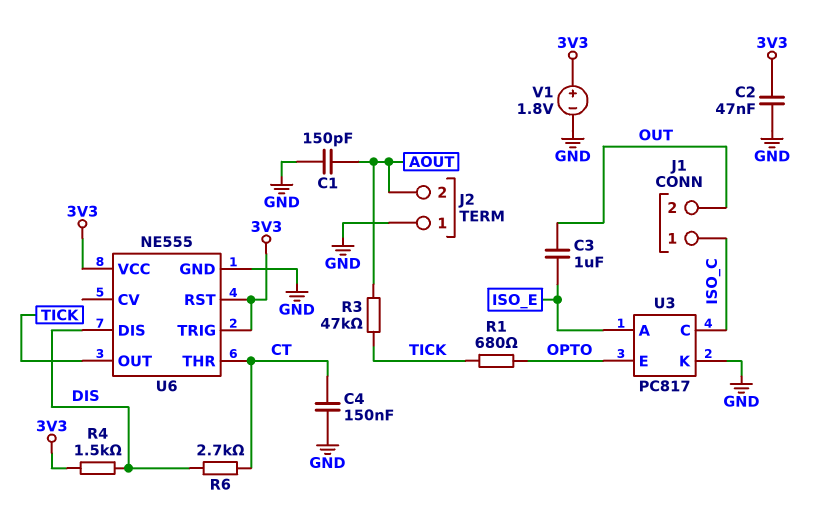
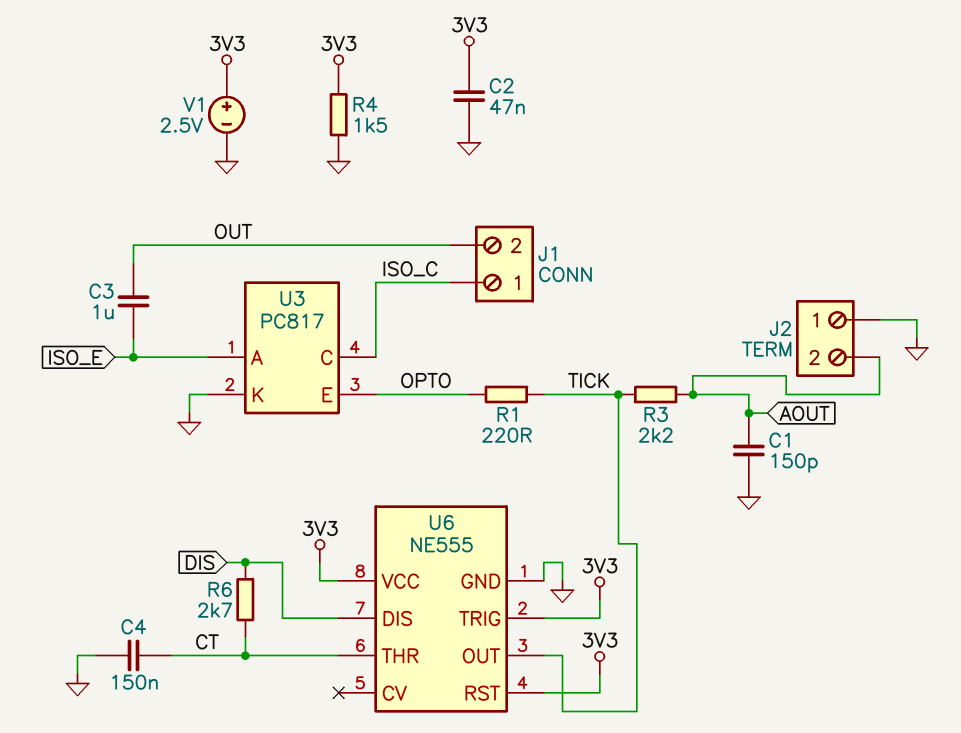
R1: 680 (OPTO, TICK) -> 220 (OPTO, TICK)
R3: 47k (AOUT, TICK) -> 2.2k (AOUT, TICK)
R4: 1.5k (3V3, DIS) -> 1.5k (3V3, GND)
V1: 1.8V (plus 3V3, minus GND) -> 2.5V (plus 3V3, minus GND)

